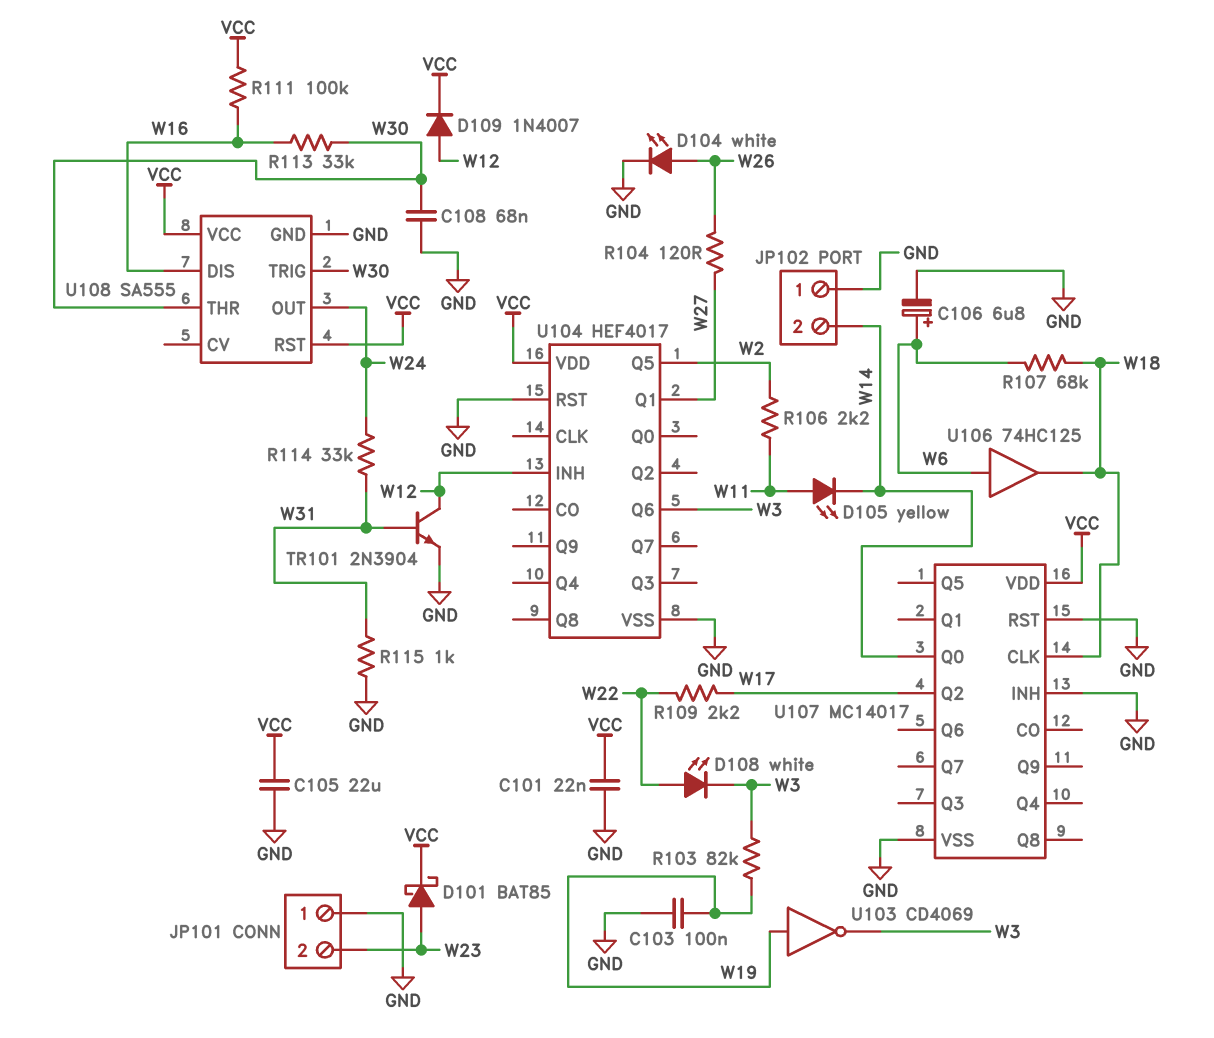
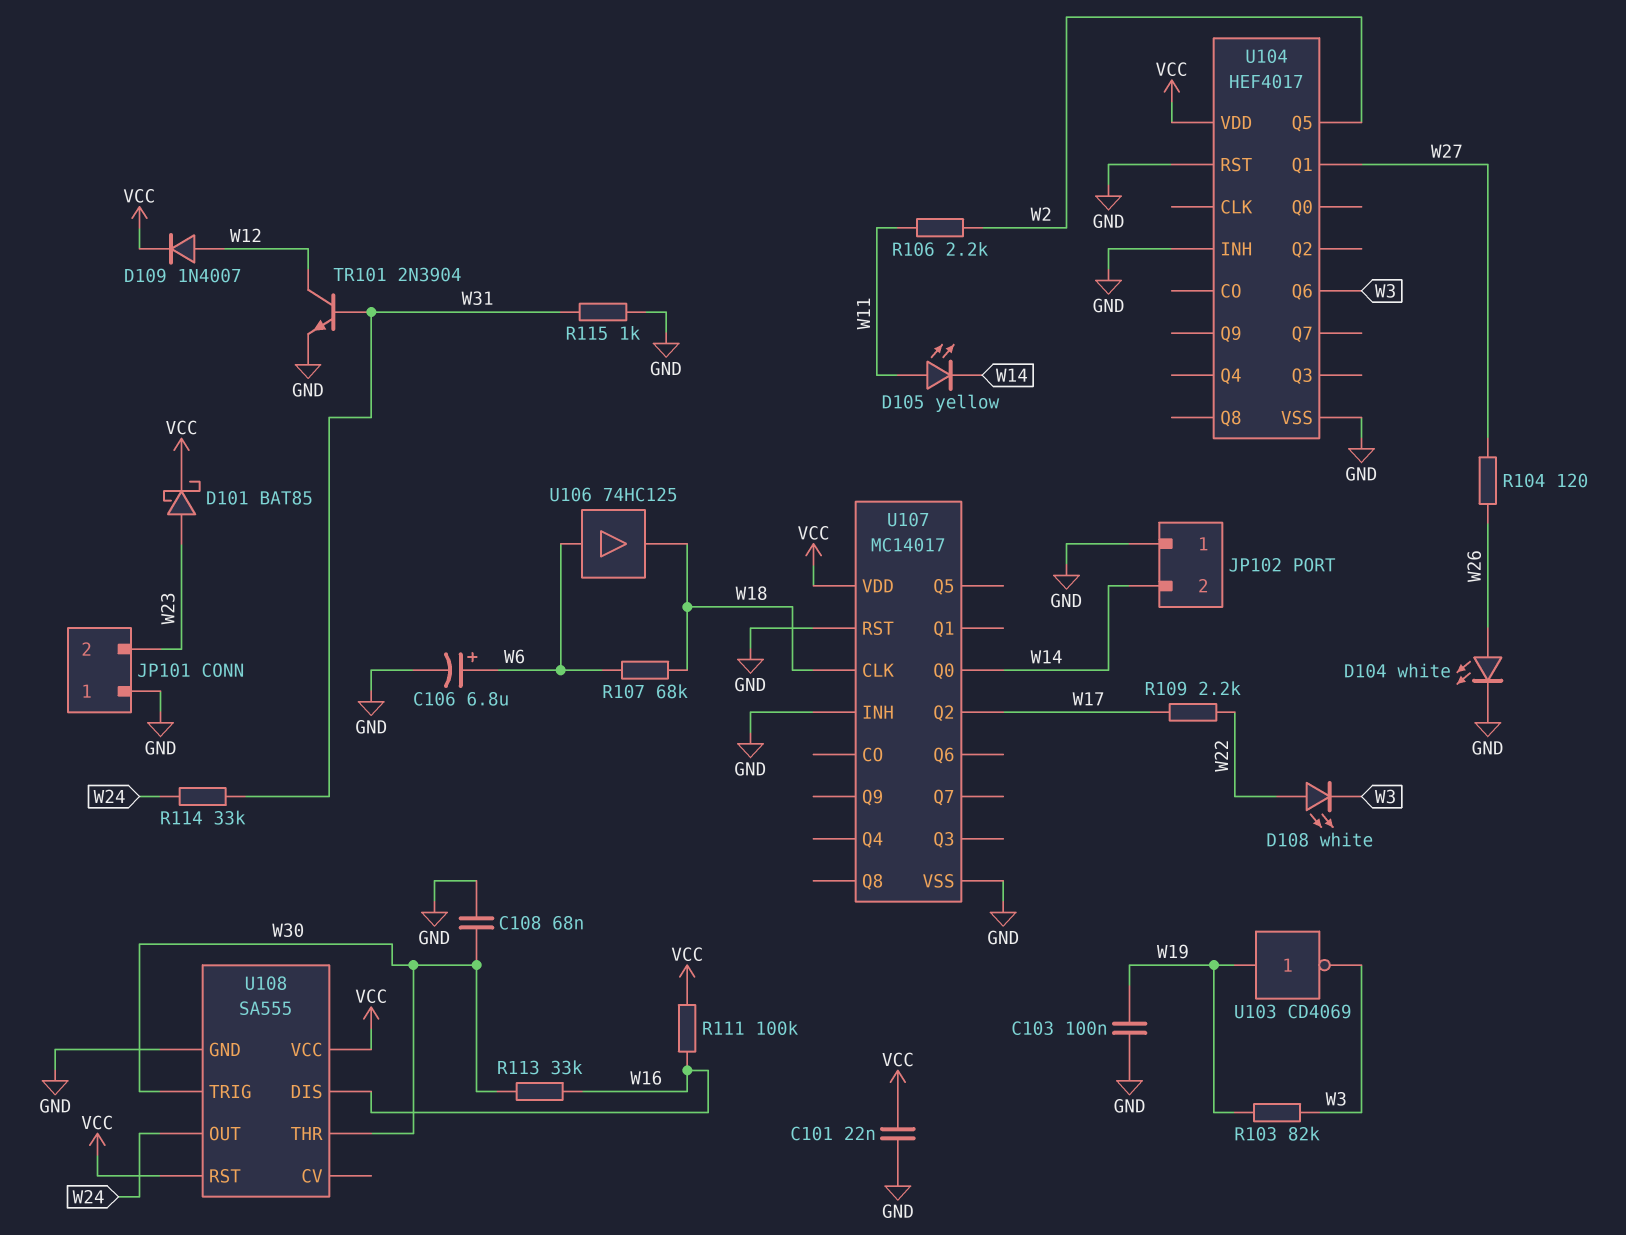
C105: 22uF (GND, VCC) -> none
U104 pin INH: W12 -> GND

